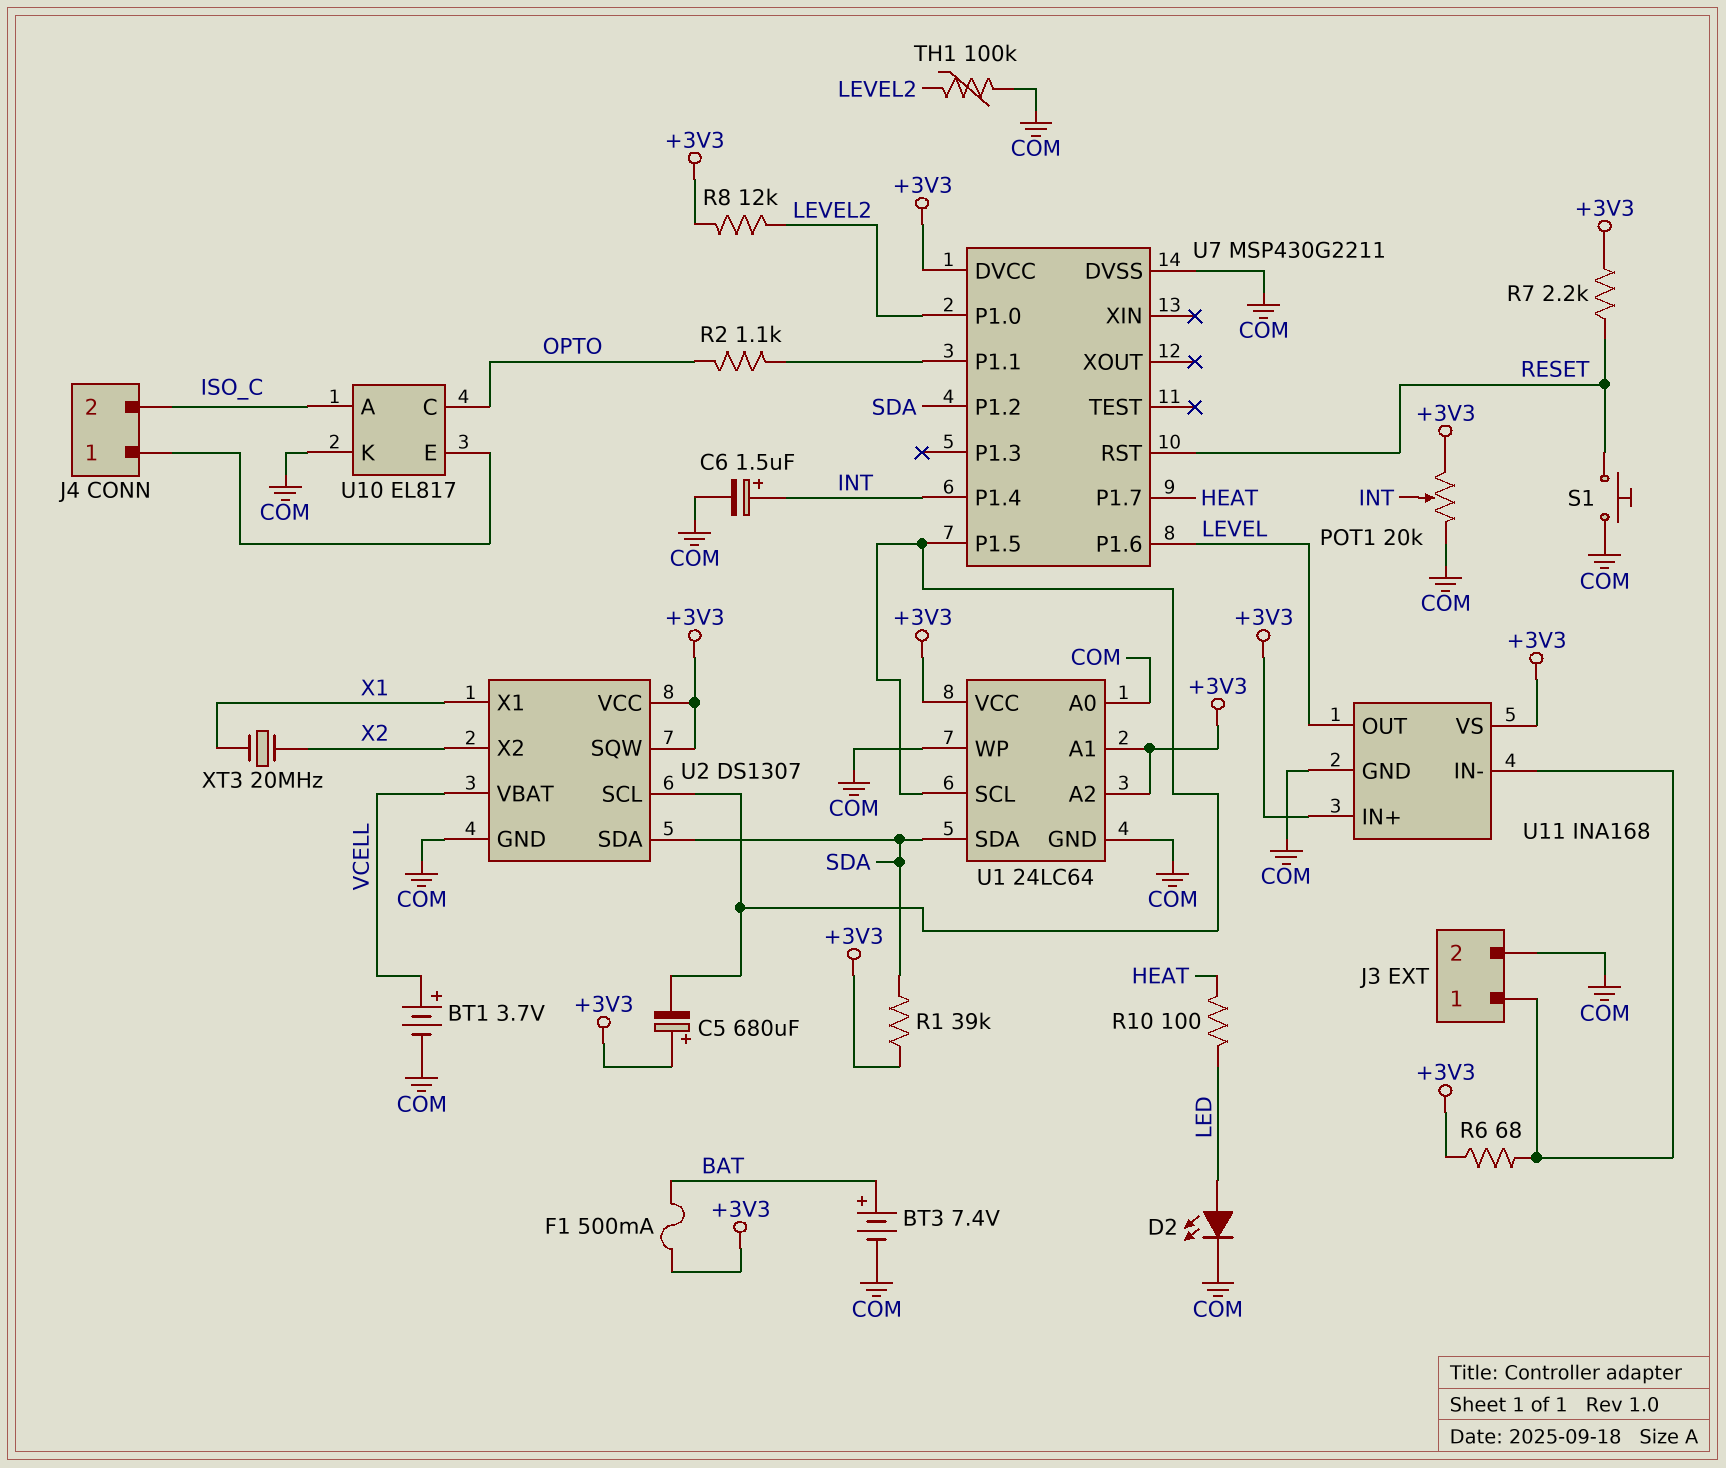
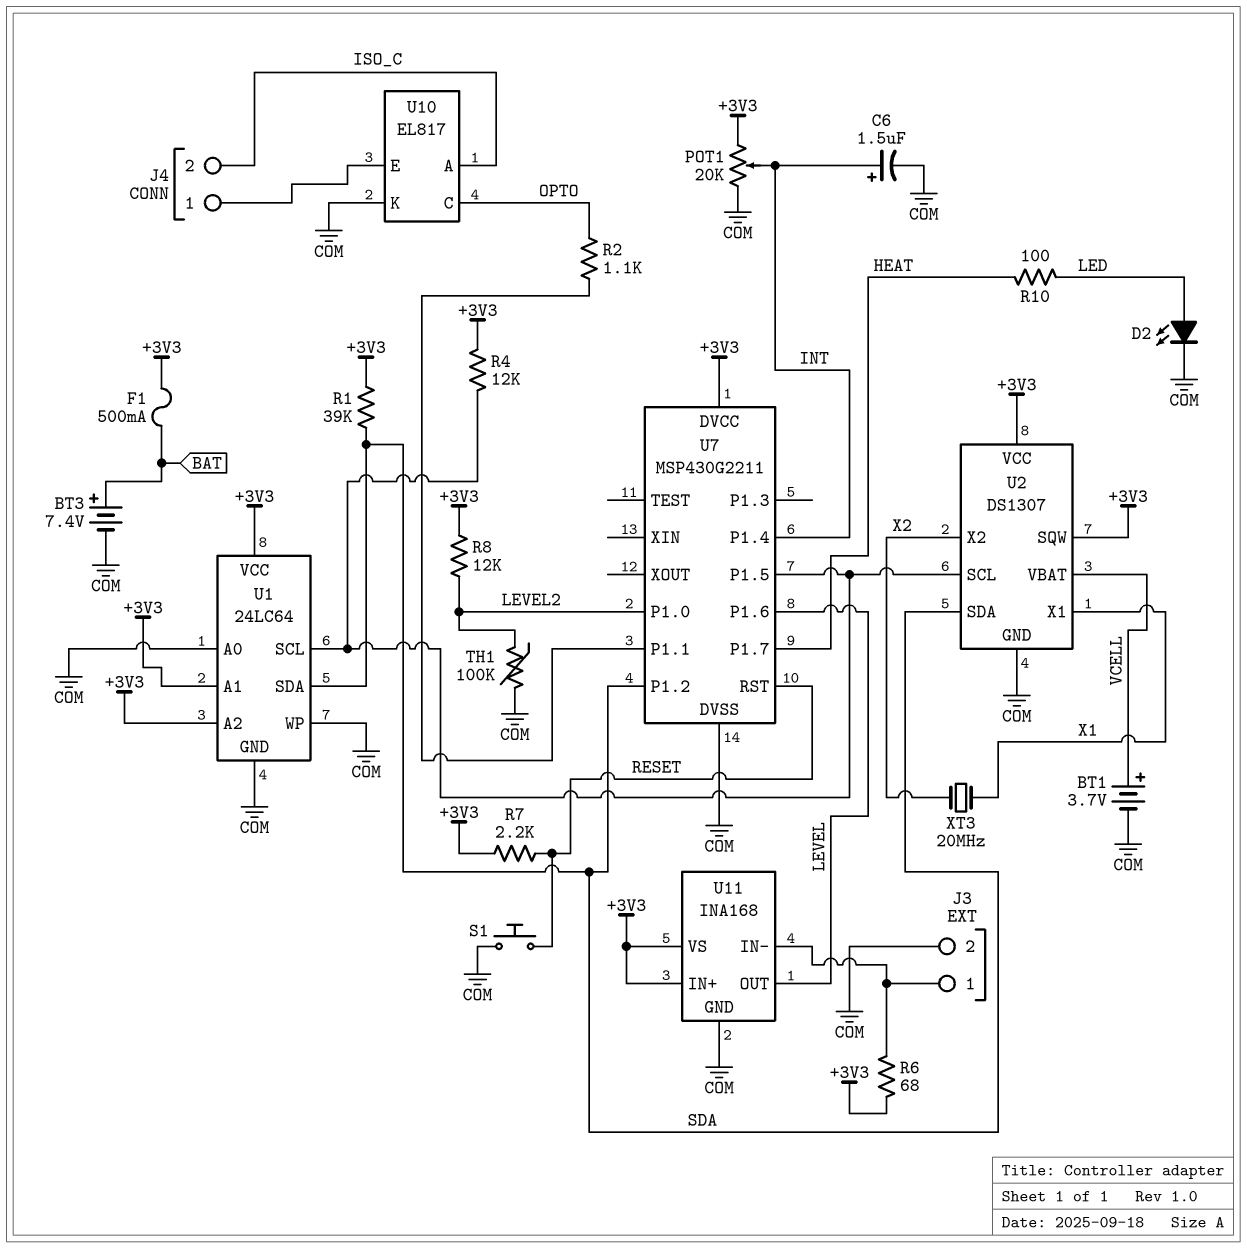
C5: 680uF (plus +3V3, minus U1/SCL) -> none
R4: none -> 12k (+3V3, U1/SCL)

